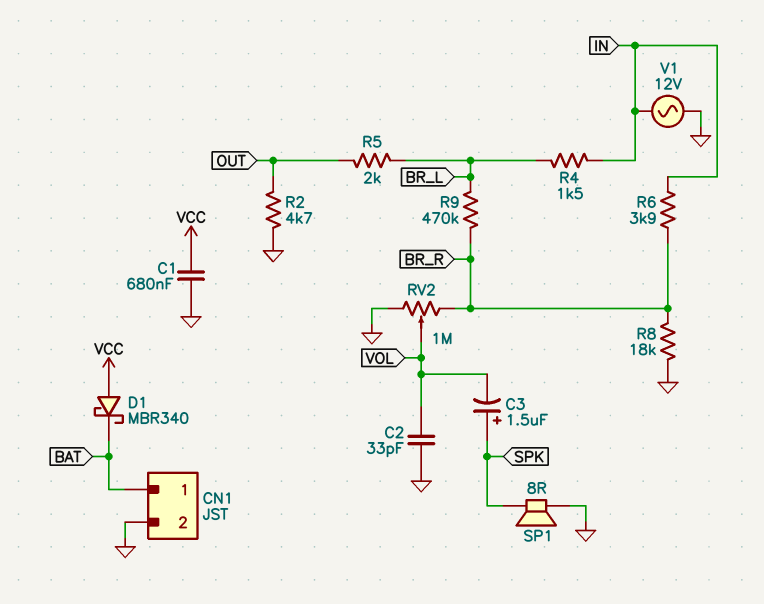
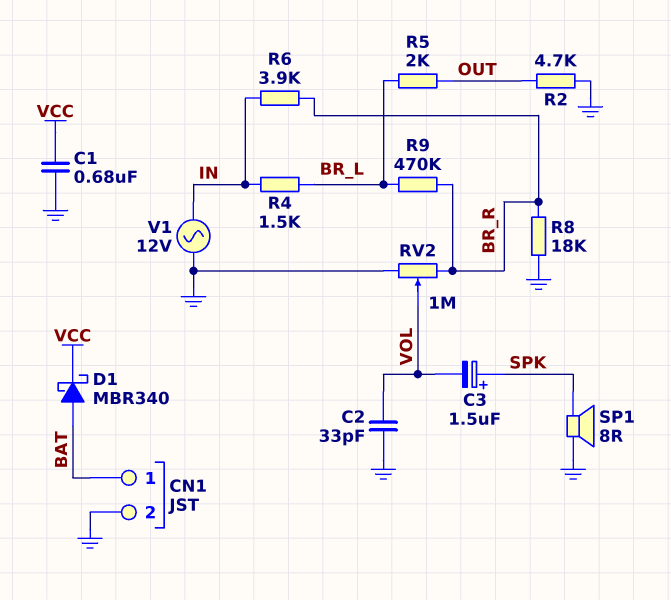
D1: schottky MBR340 (A VCC, K BAT) -> schottky MBR340 (A BAT, K VCC)

